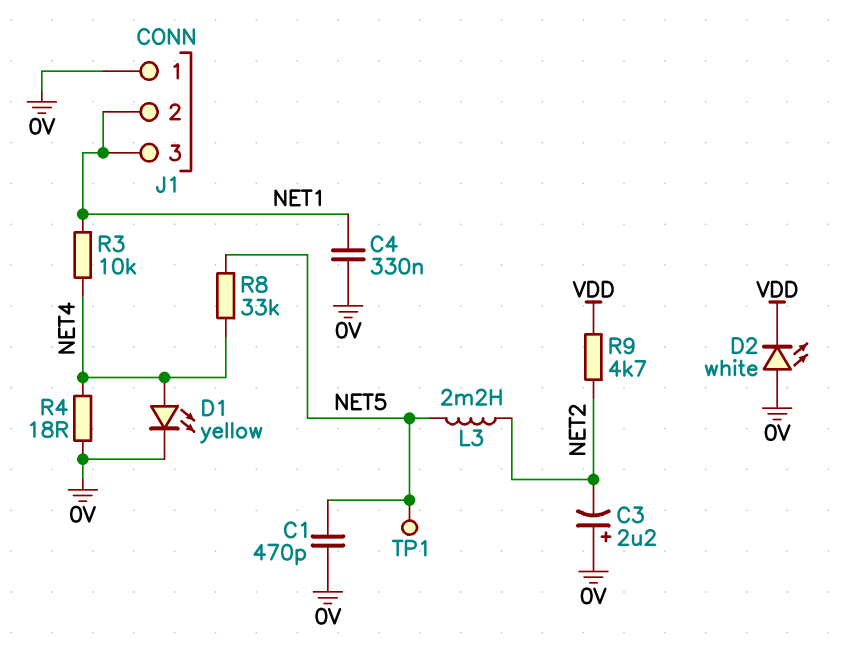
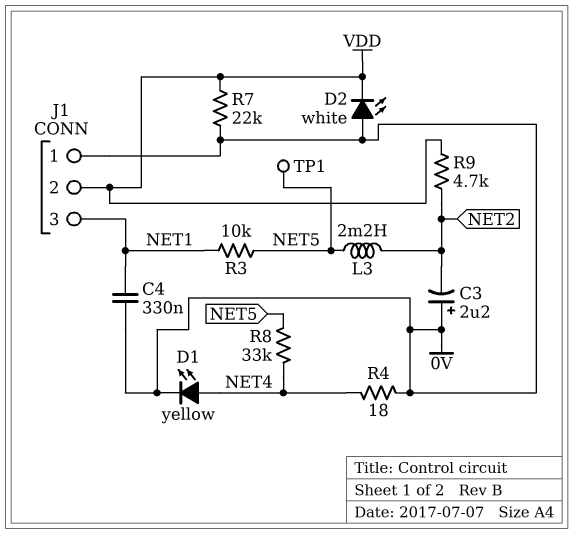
C1: 470pF (0V, NET5) -> none
J1 pin 2: NET1 -> VDD
R3: 10k (NET1, NET4) -> 10k (NET1, NET5)
R7: none -> 22k (0V, VDD)

